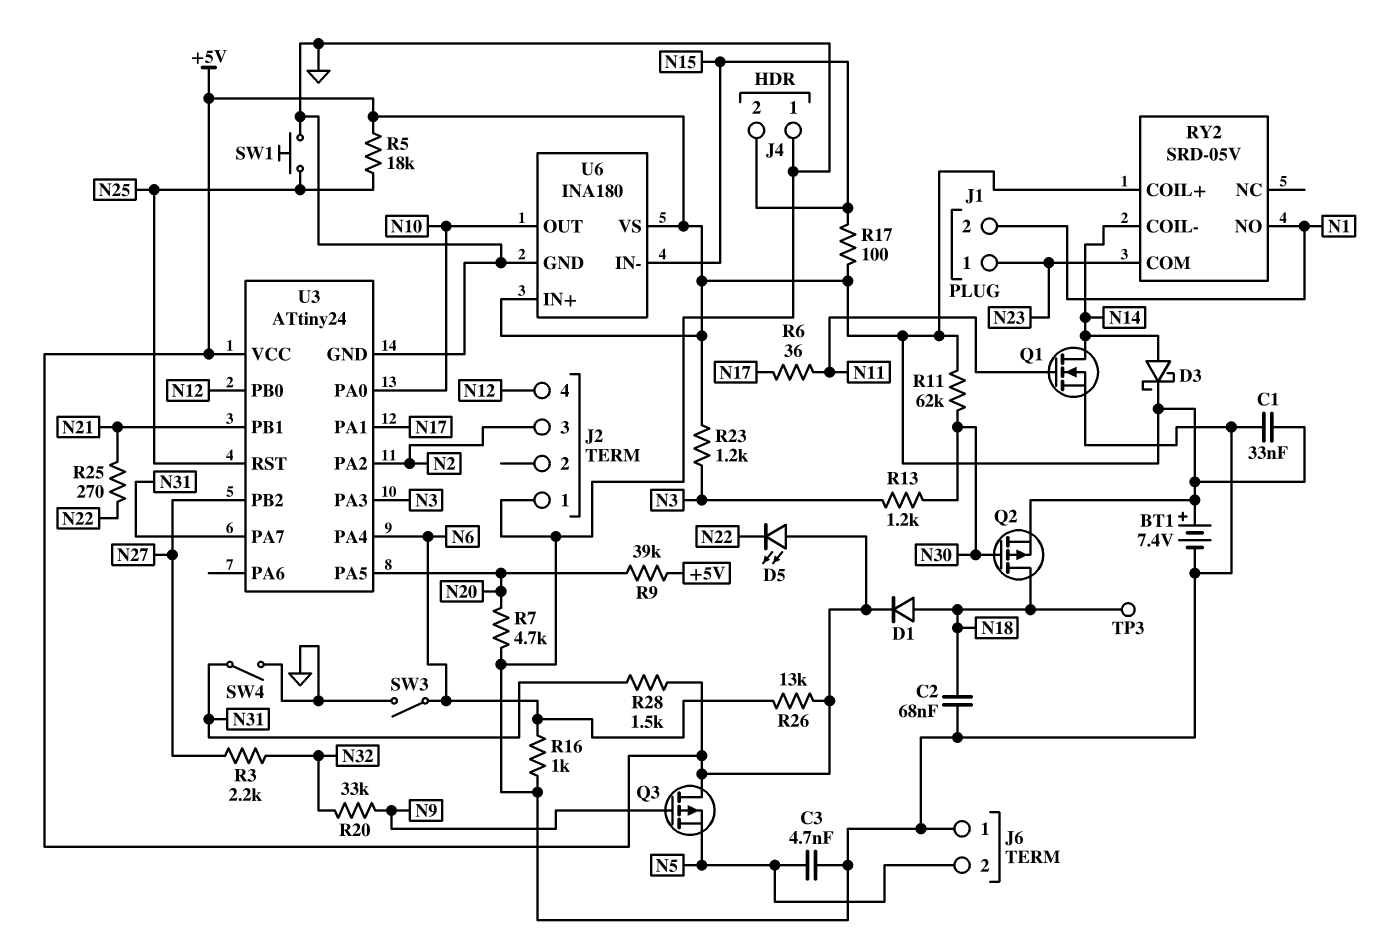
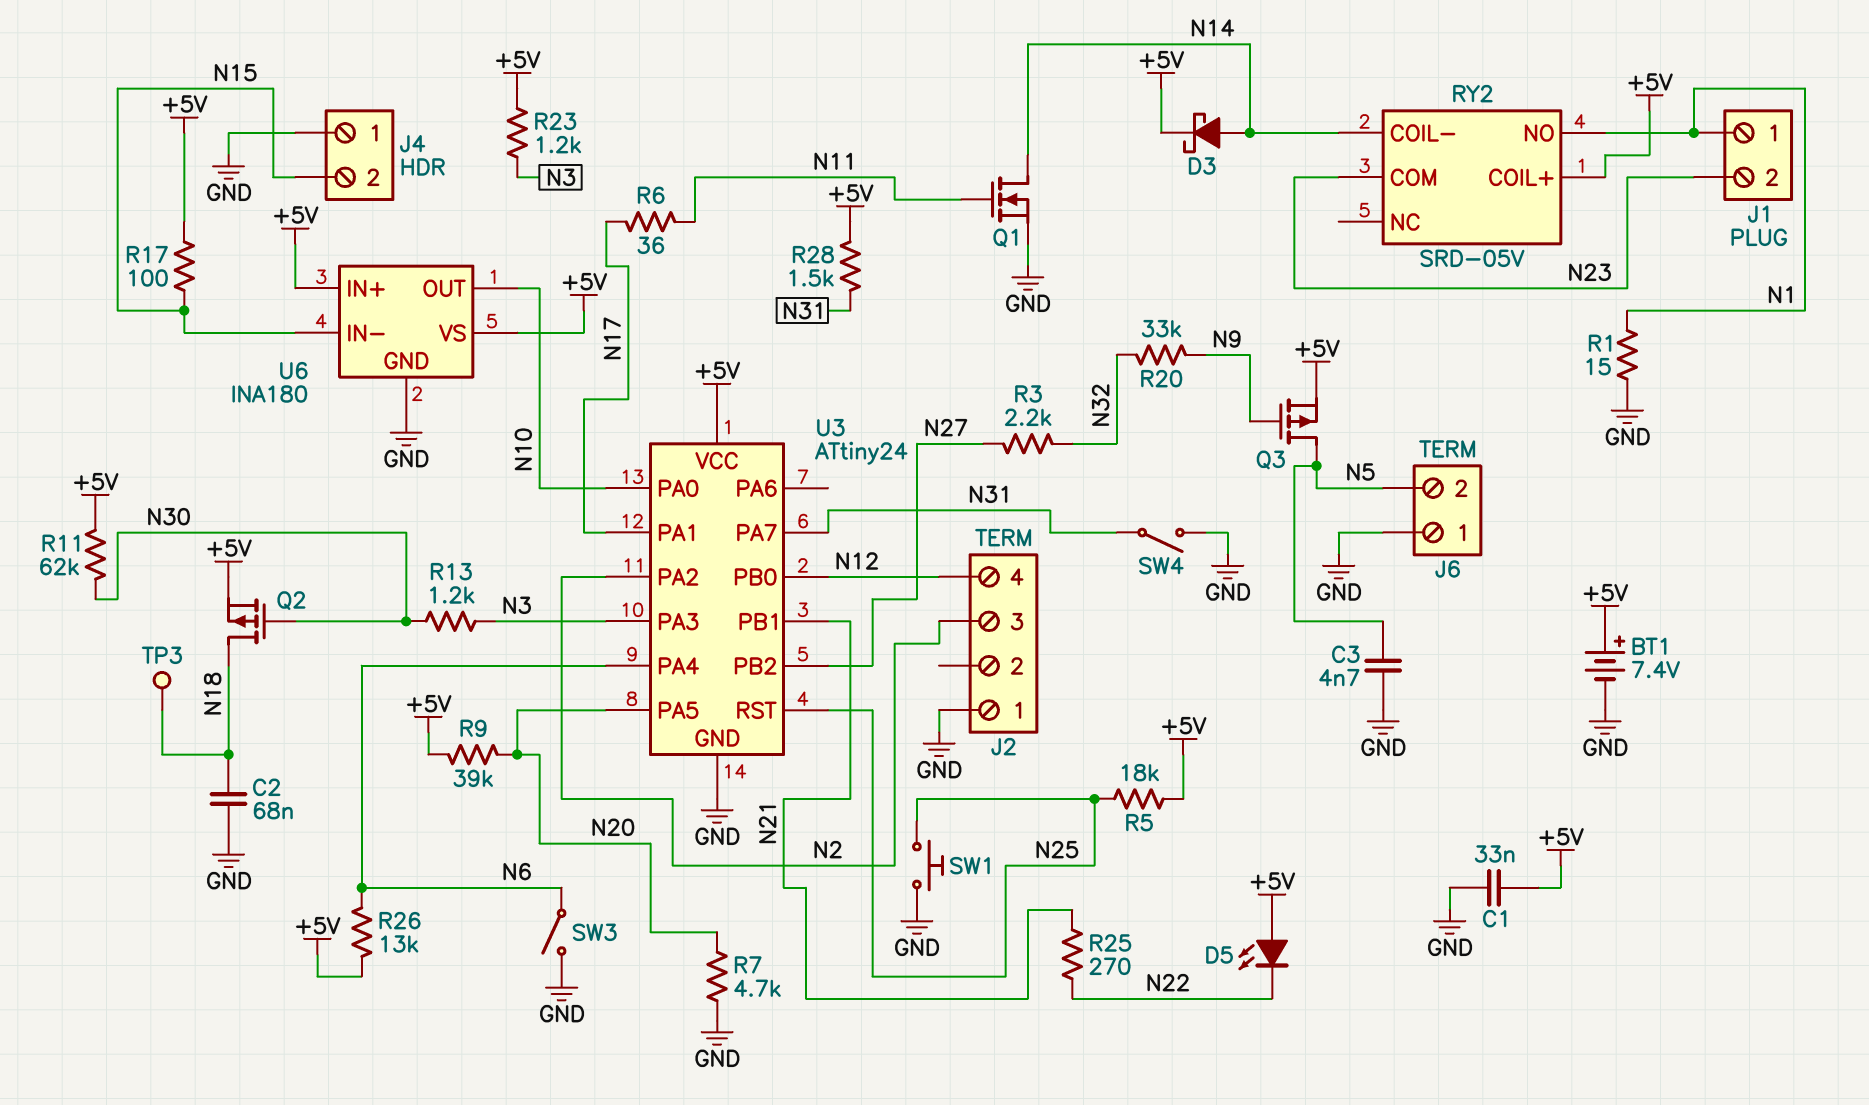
D1: diode (A N18, K +5V) -> none
J1 pin 1: N23 -> N1
J1 pin 2: N1 -> N23
Q3: PMOS (G N9, D +5V, S N5) -> PMOS (G N9, D N5, S +5V)
R1: none -> 15 (GND, N1)
R16: 1k (GND, N6) -> none

